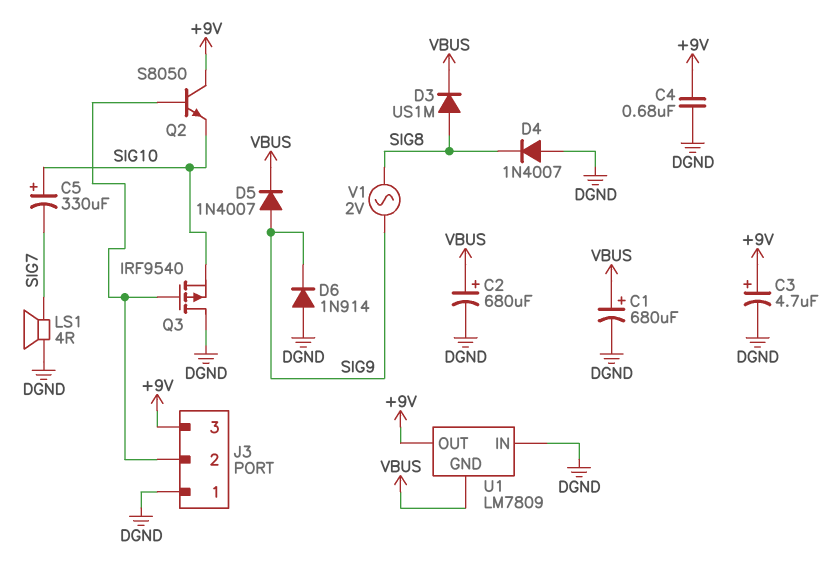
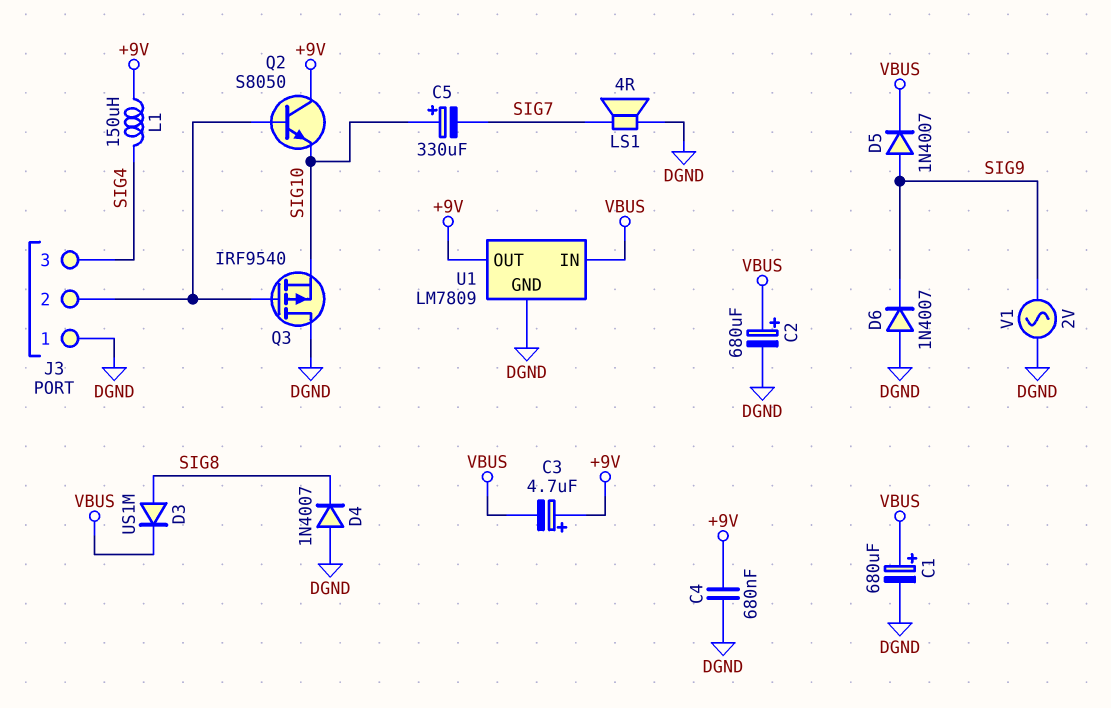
C3: 4.7uF (plus +9V, minus DGND) -> 4.7uF (plus +9V, minus VBUS)
D6: diode 1N914 (A DGND, K SIG9) -> diode 1N4007 (A DGND, K SIG9)
J3 pin 3: +9V -> SIG4
L1: none -> 150uH (+9V, SIG4)
U1 pin GND: VBUS -> DGND
U1 pin IN: DGND -> VBUS
V1: AC 2V (SIG8, SIG9) -> AC 2V (DGND, SIG9)

